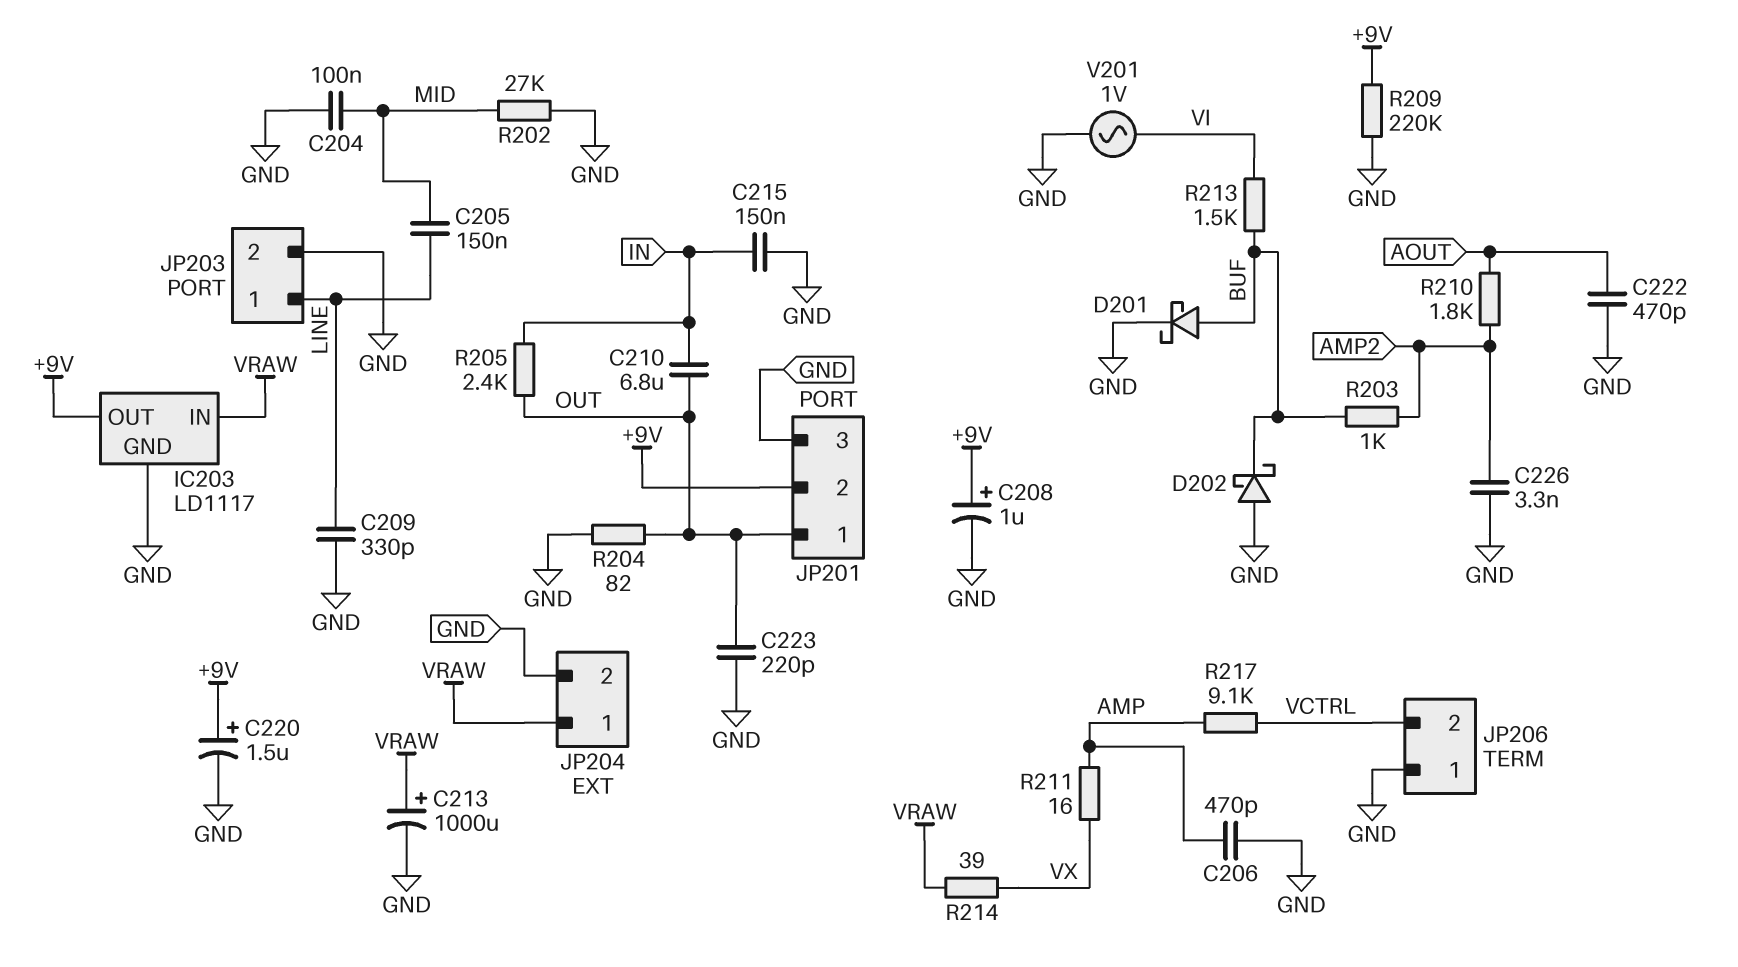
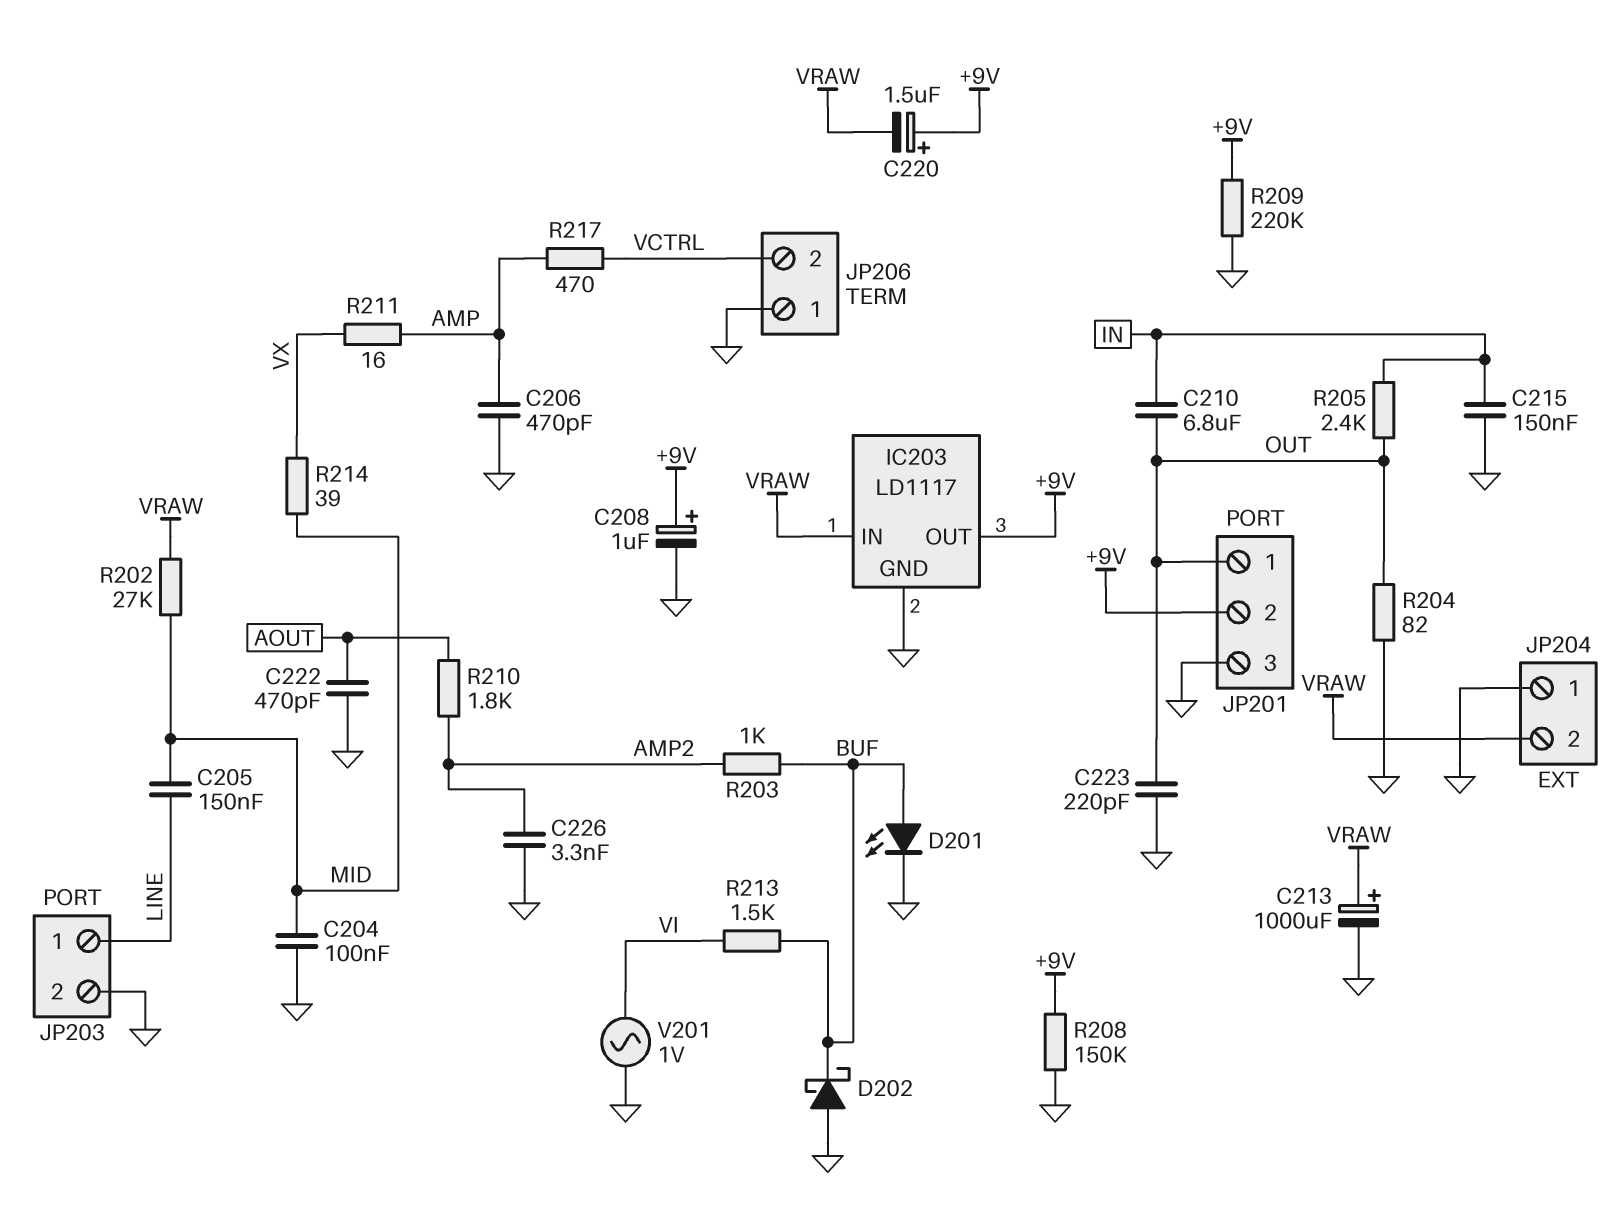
C209: 330pF (GND, LINE) -> none
C220: 1.5uF (plus +9V, minus GND) -> 1.5uF (plus +9V, minus VRAW)
D201: schottky (A BUF, K GND) -> LED (A BUF, K GND)
JP204 pin 1: VRAW -> GND
JP204 pin 2: GND -> VRAW
R202: 27k (GND, MID) -> 27k (MID, VRAW)
R208: none -> 150k (+9V, GND)
R214: 39 (VRAW, VX) -> 39 (MID, VX)
R217: 9.1k (AMP, VCTRL) -> 470 (AMP, VCTRL)

